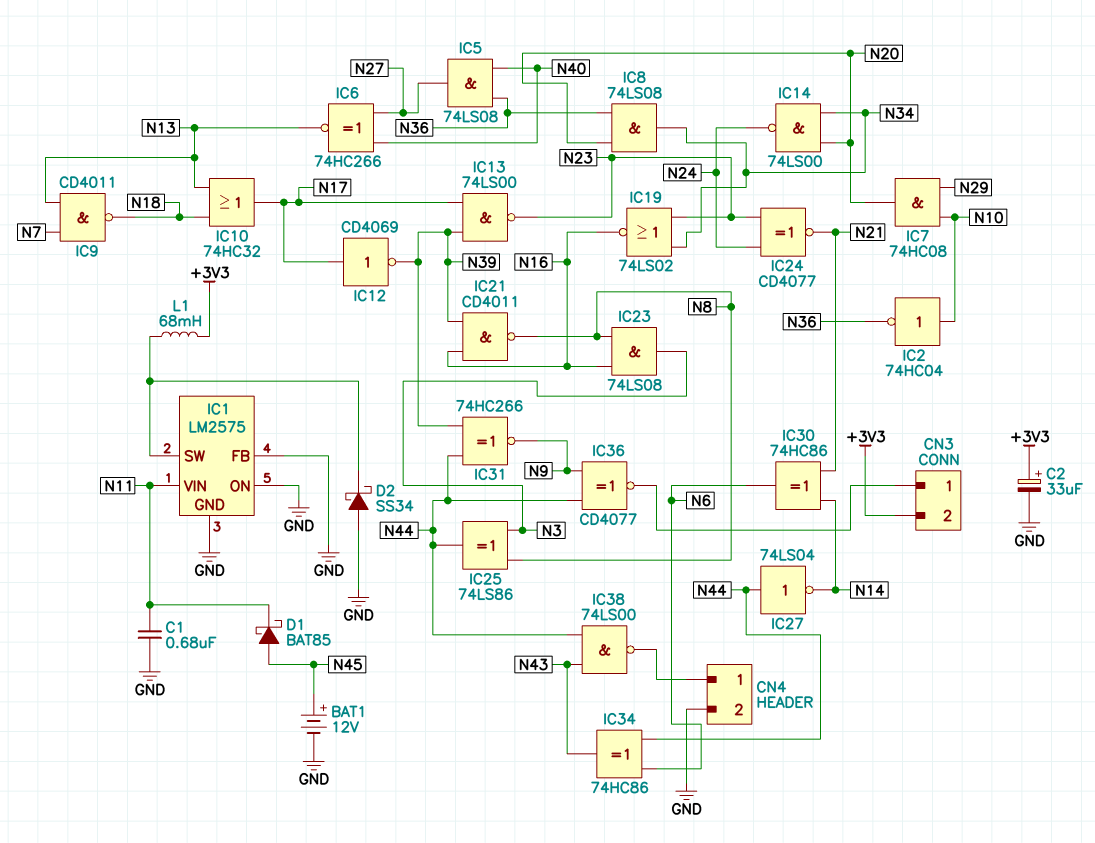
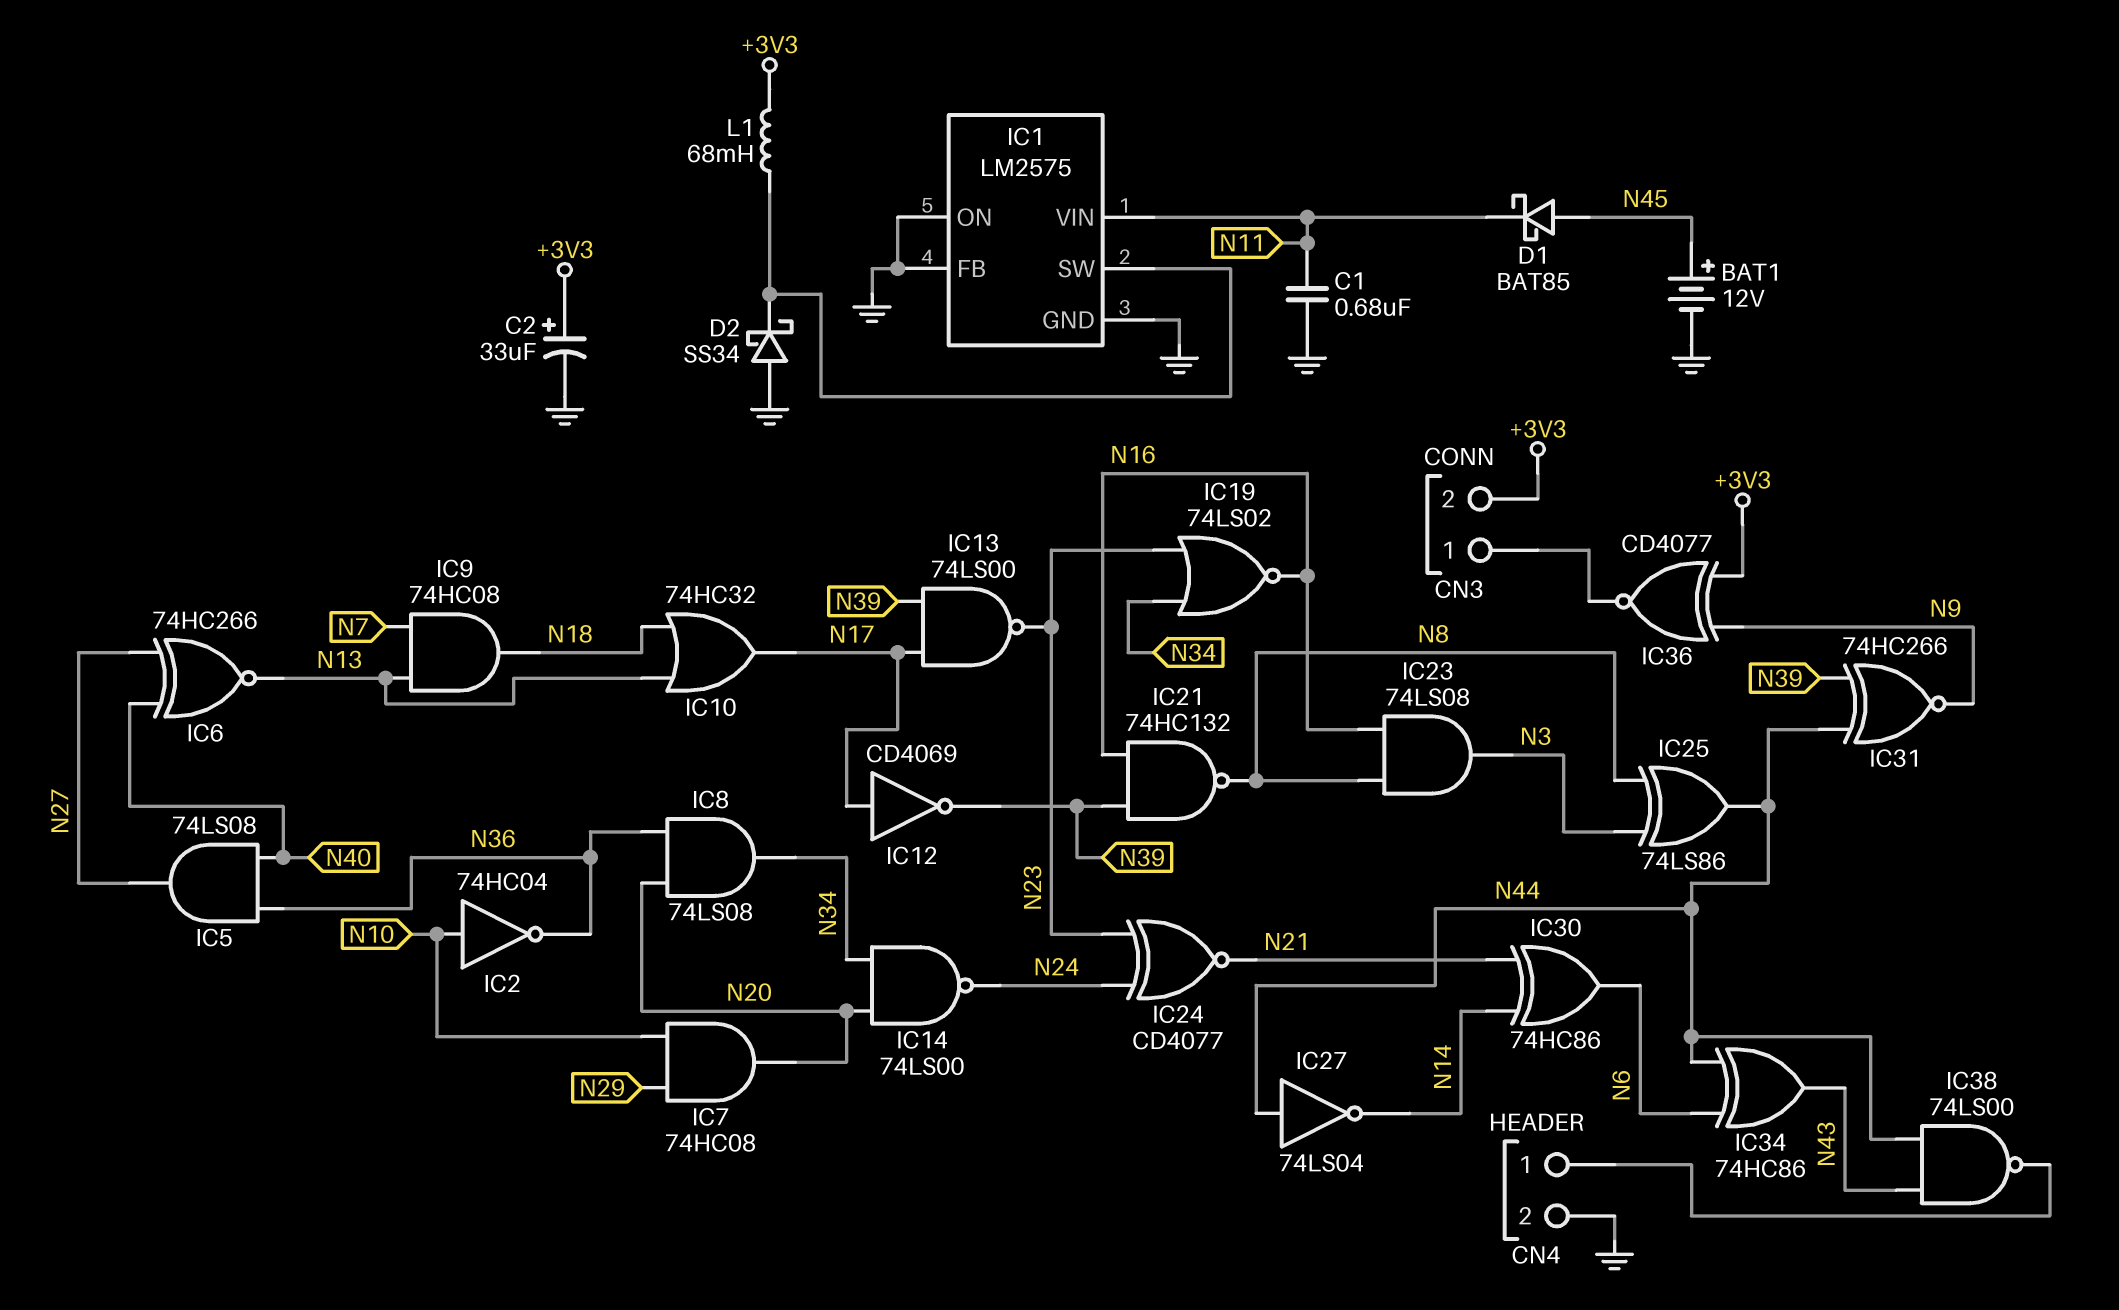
IC9: NAND CD4011 (in N7, in N13, out N18) -> AND 74HC08 (in N7, in N13, out N18)
IC21: NAND CD4011 (in N16, in N39, out N8) -> NAND 74HC132 (in N16, in N39, out N8)
IC36: XNOR CD4077 (in N9, in N44, out CN3/1) -> XNOR CD4077 (in +3V3, in N9, out CN3/1)

